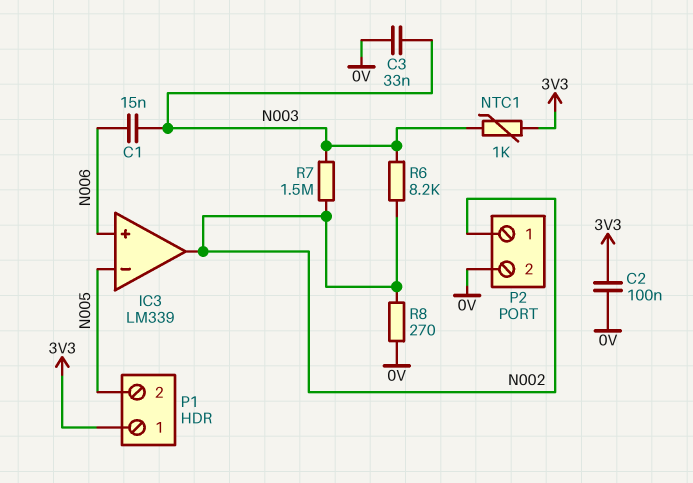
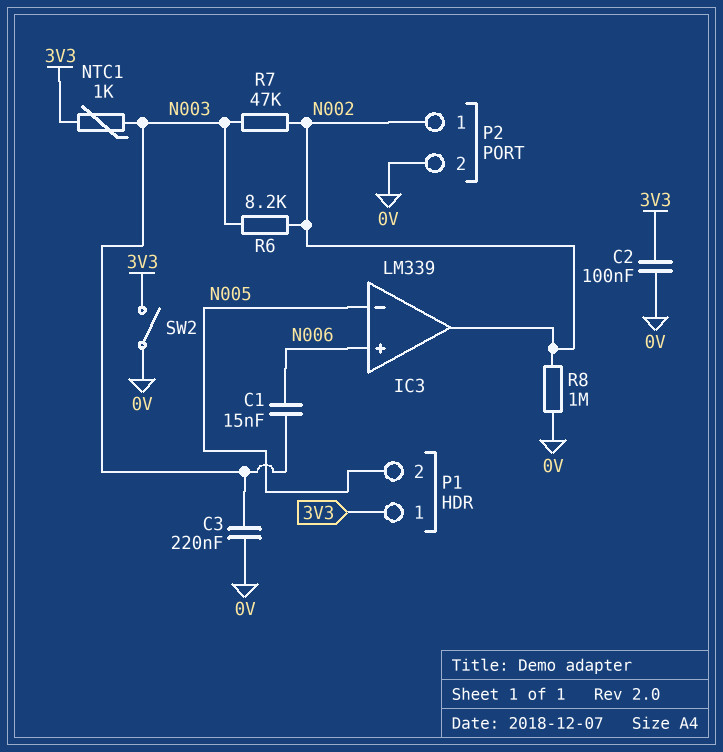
C3: 33nF (0V, N003) -> 220nF (0V, N003)
R7: 1.5M (N002, N003) -> 47k (N002, N003)
R8: 270 (0V, N002) -> 1M (0V, N002)
SW2: none -> switch (0V, 3V3)

